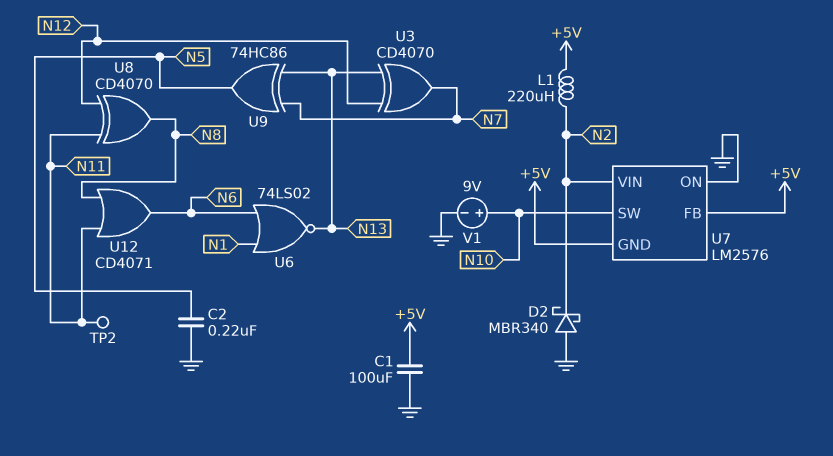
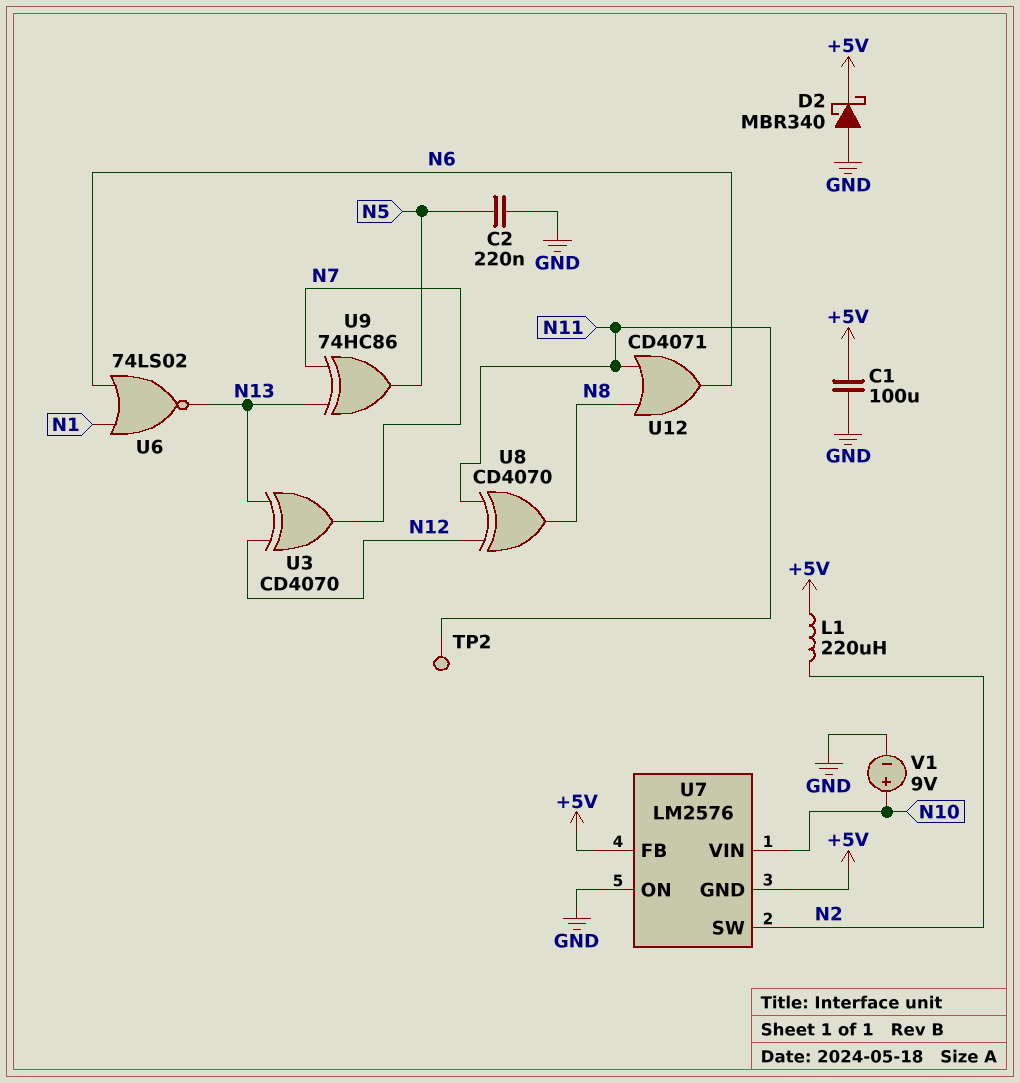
D2: schottky MBR340 (A GND, K N2) -> schottky MBR340 (A GND, K +5V)
U7 pin SW: N10 -> N2
U7 pin VIN: N2 -> N10

